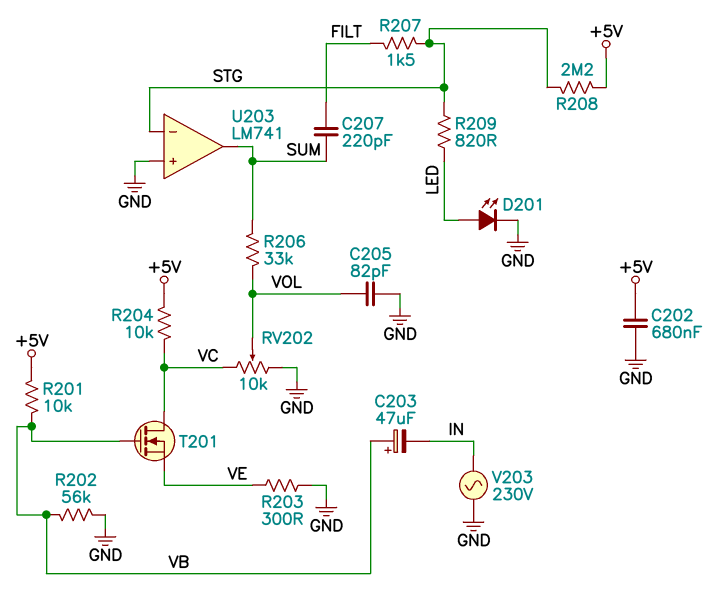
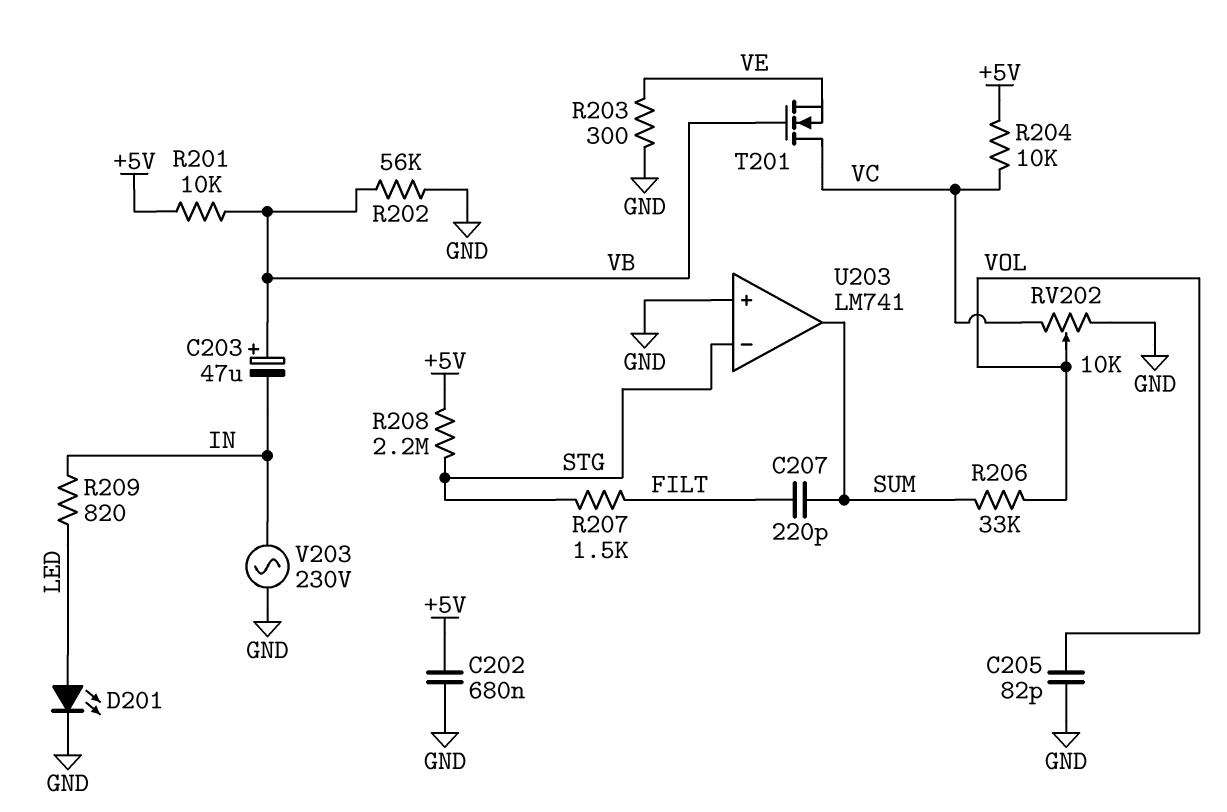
R209: 820 (LED, STG) -> 820 (IN, LED)

